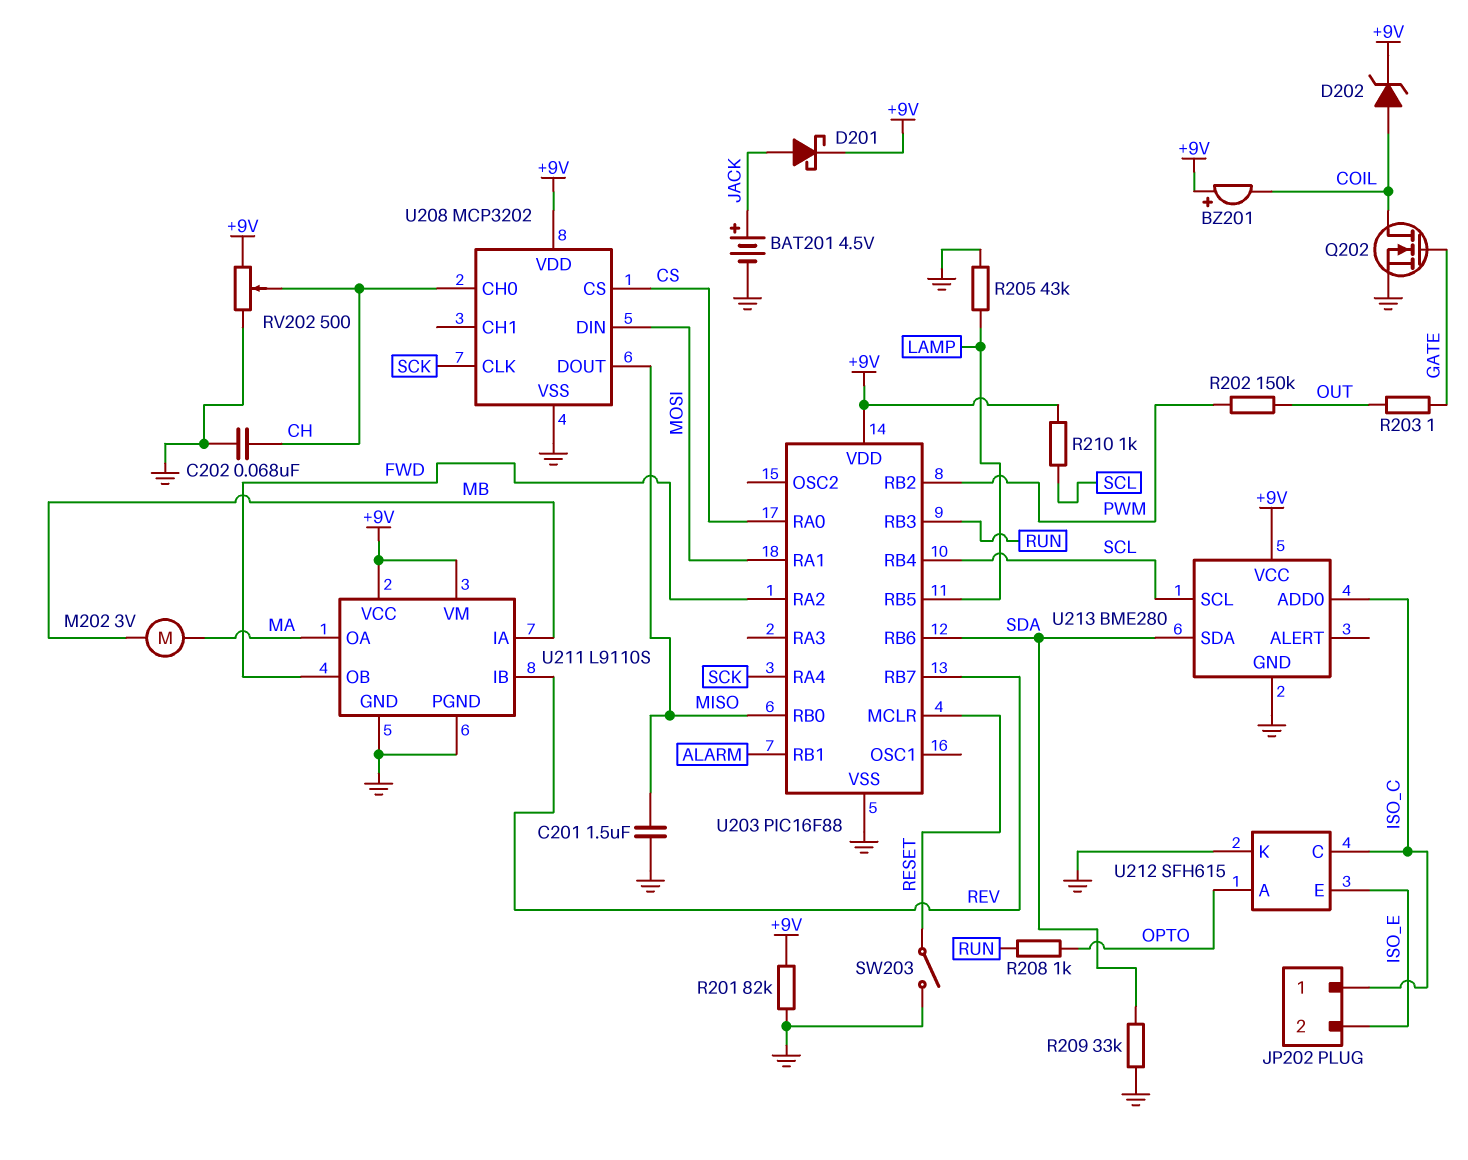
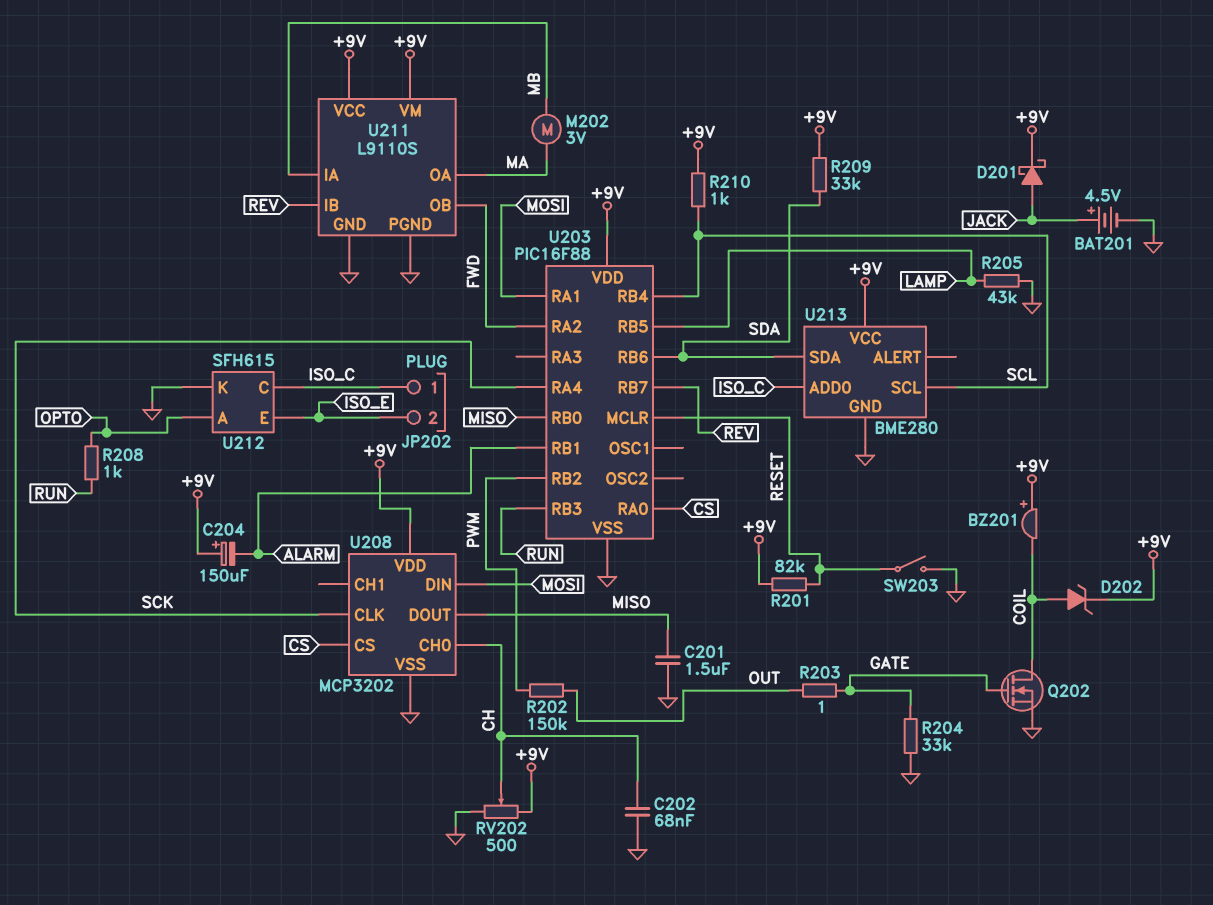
C204: none -> 150uF (plus +9V, minus ALARM)
R201: 82k (+9V, GND) -> 82k (+9V, RESET)
R204: none -> 33k (GATE, GND)
R209: 33k (GND, SDA) -> 33k (+9V, SDA)

